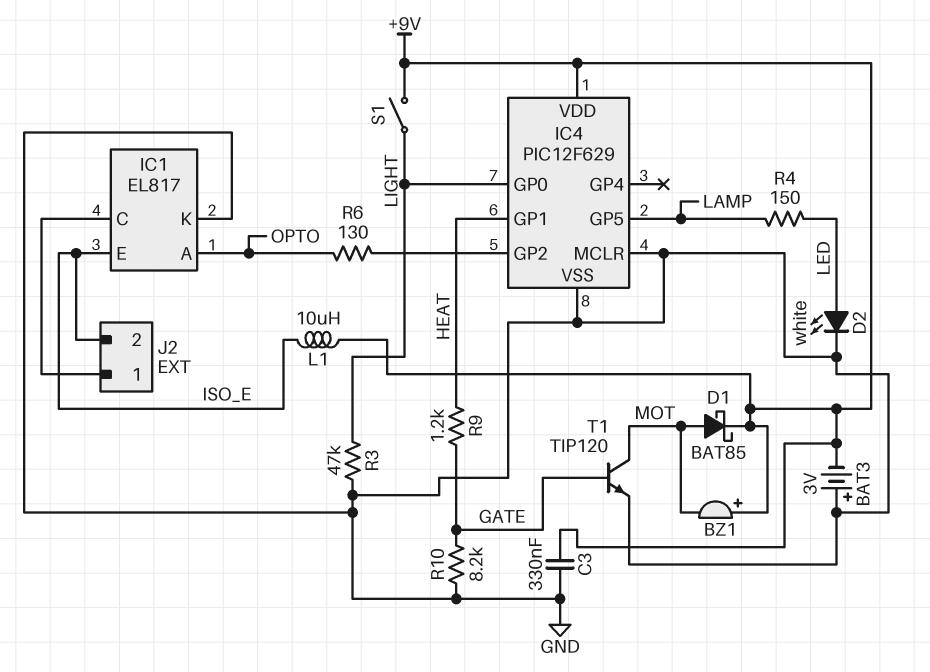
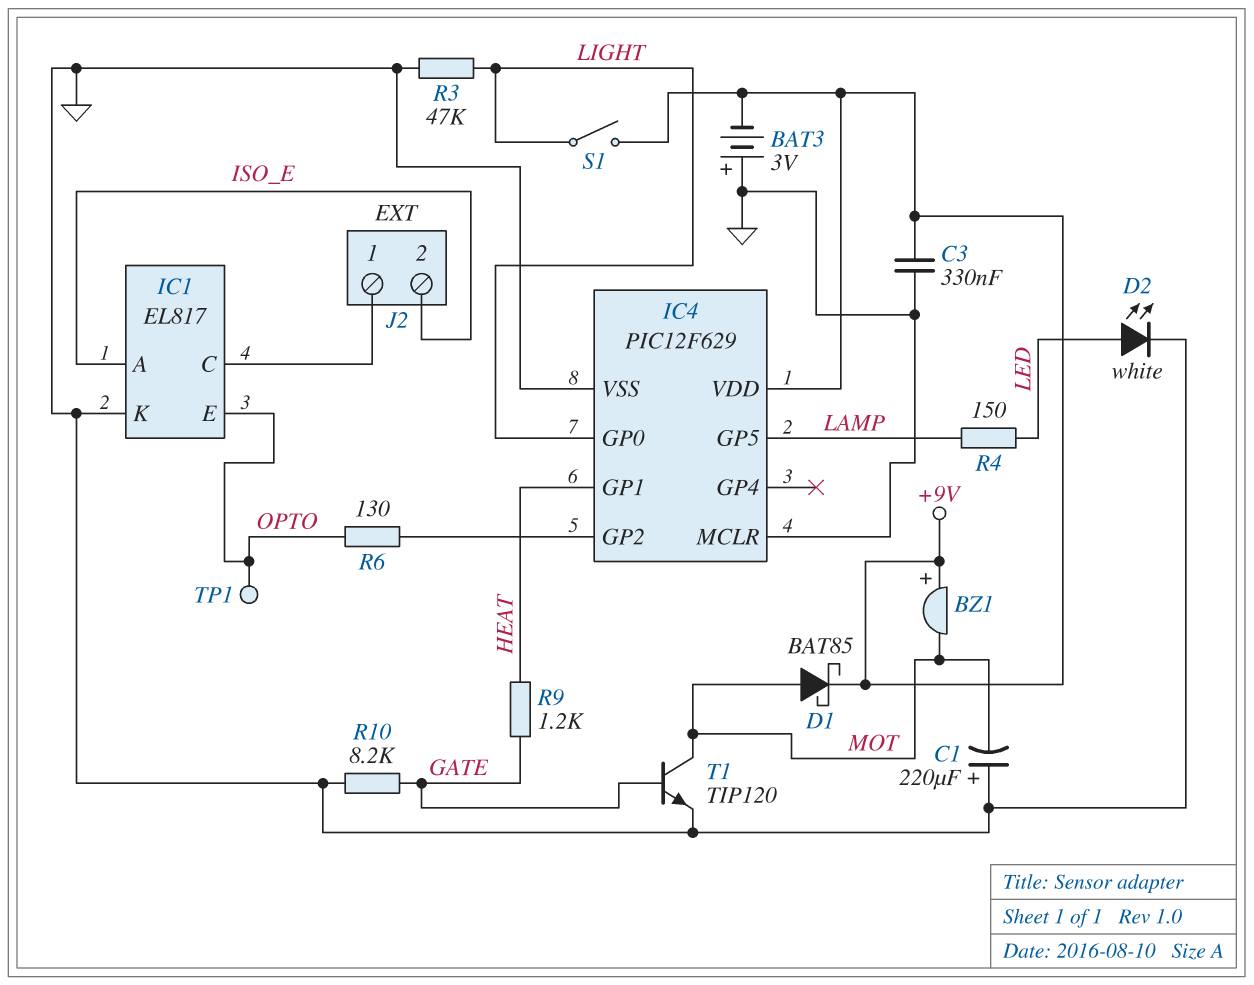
C1: none -> 220uF (plus GND, minus MOT)
IC1 pin A: OPTO -> ISO_E
IC1 pin E: ISO_E -> OPTO
L1: 10uH (+9V, ISO_E) -> none
TP1: none -> test point (OPTO)

